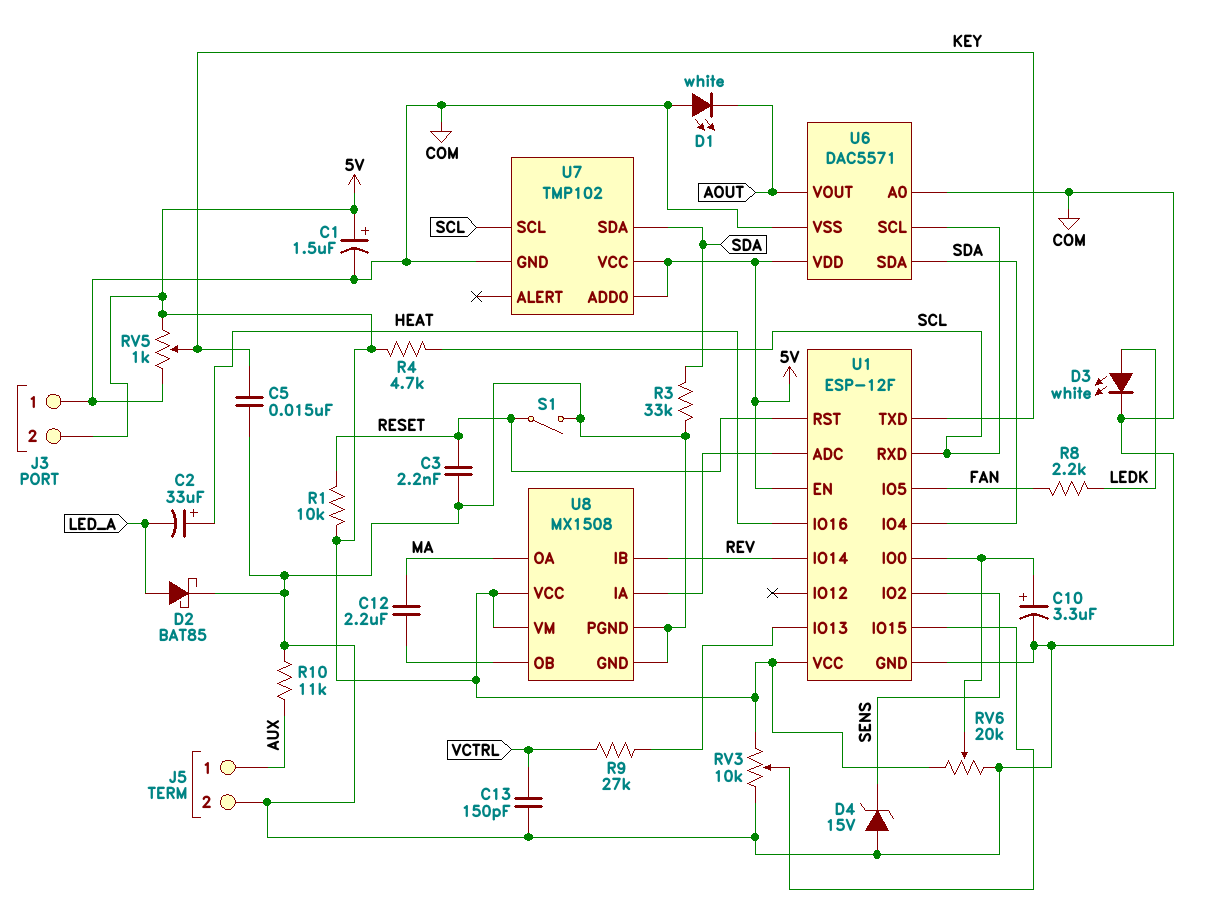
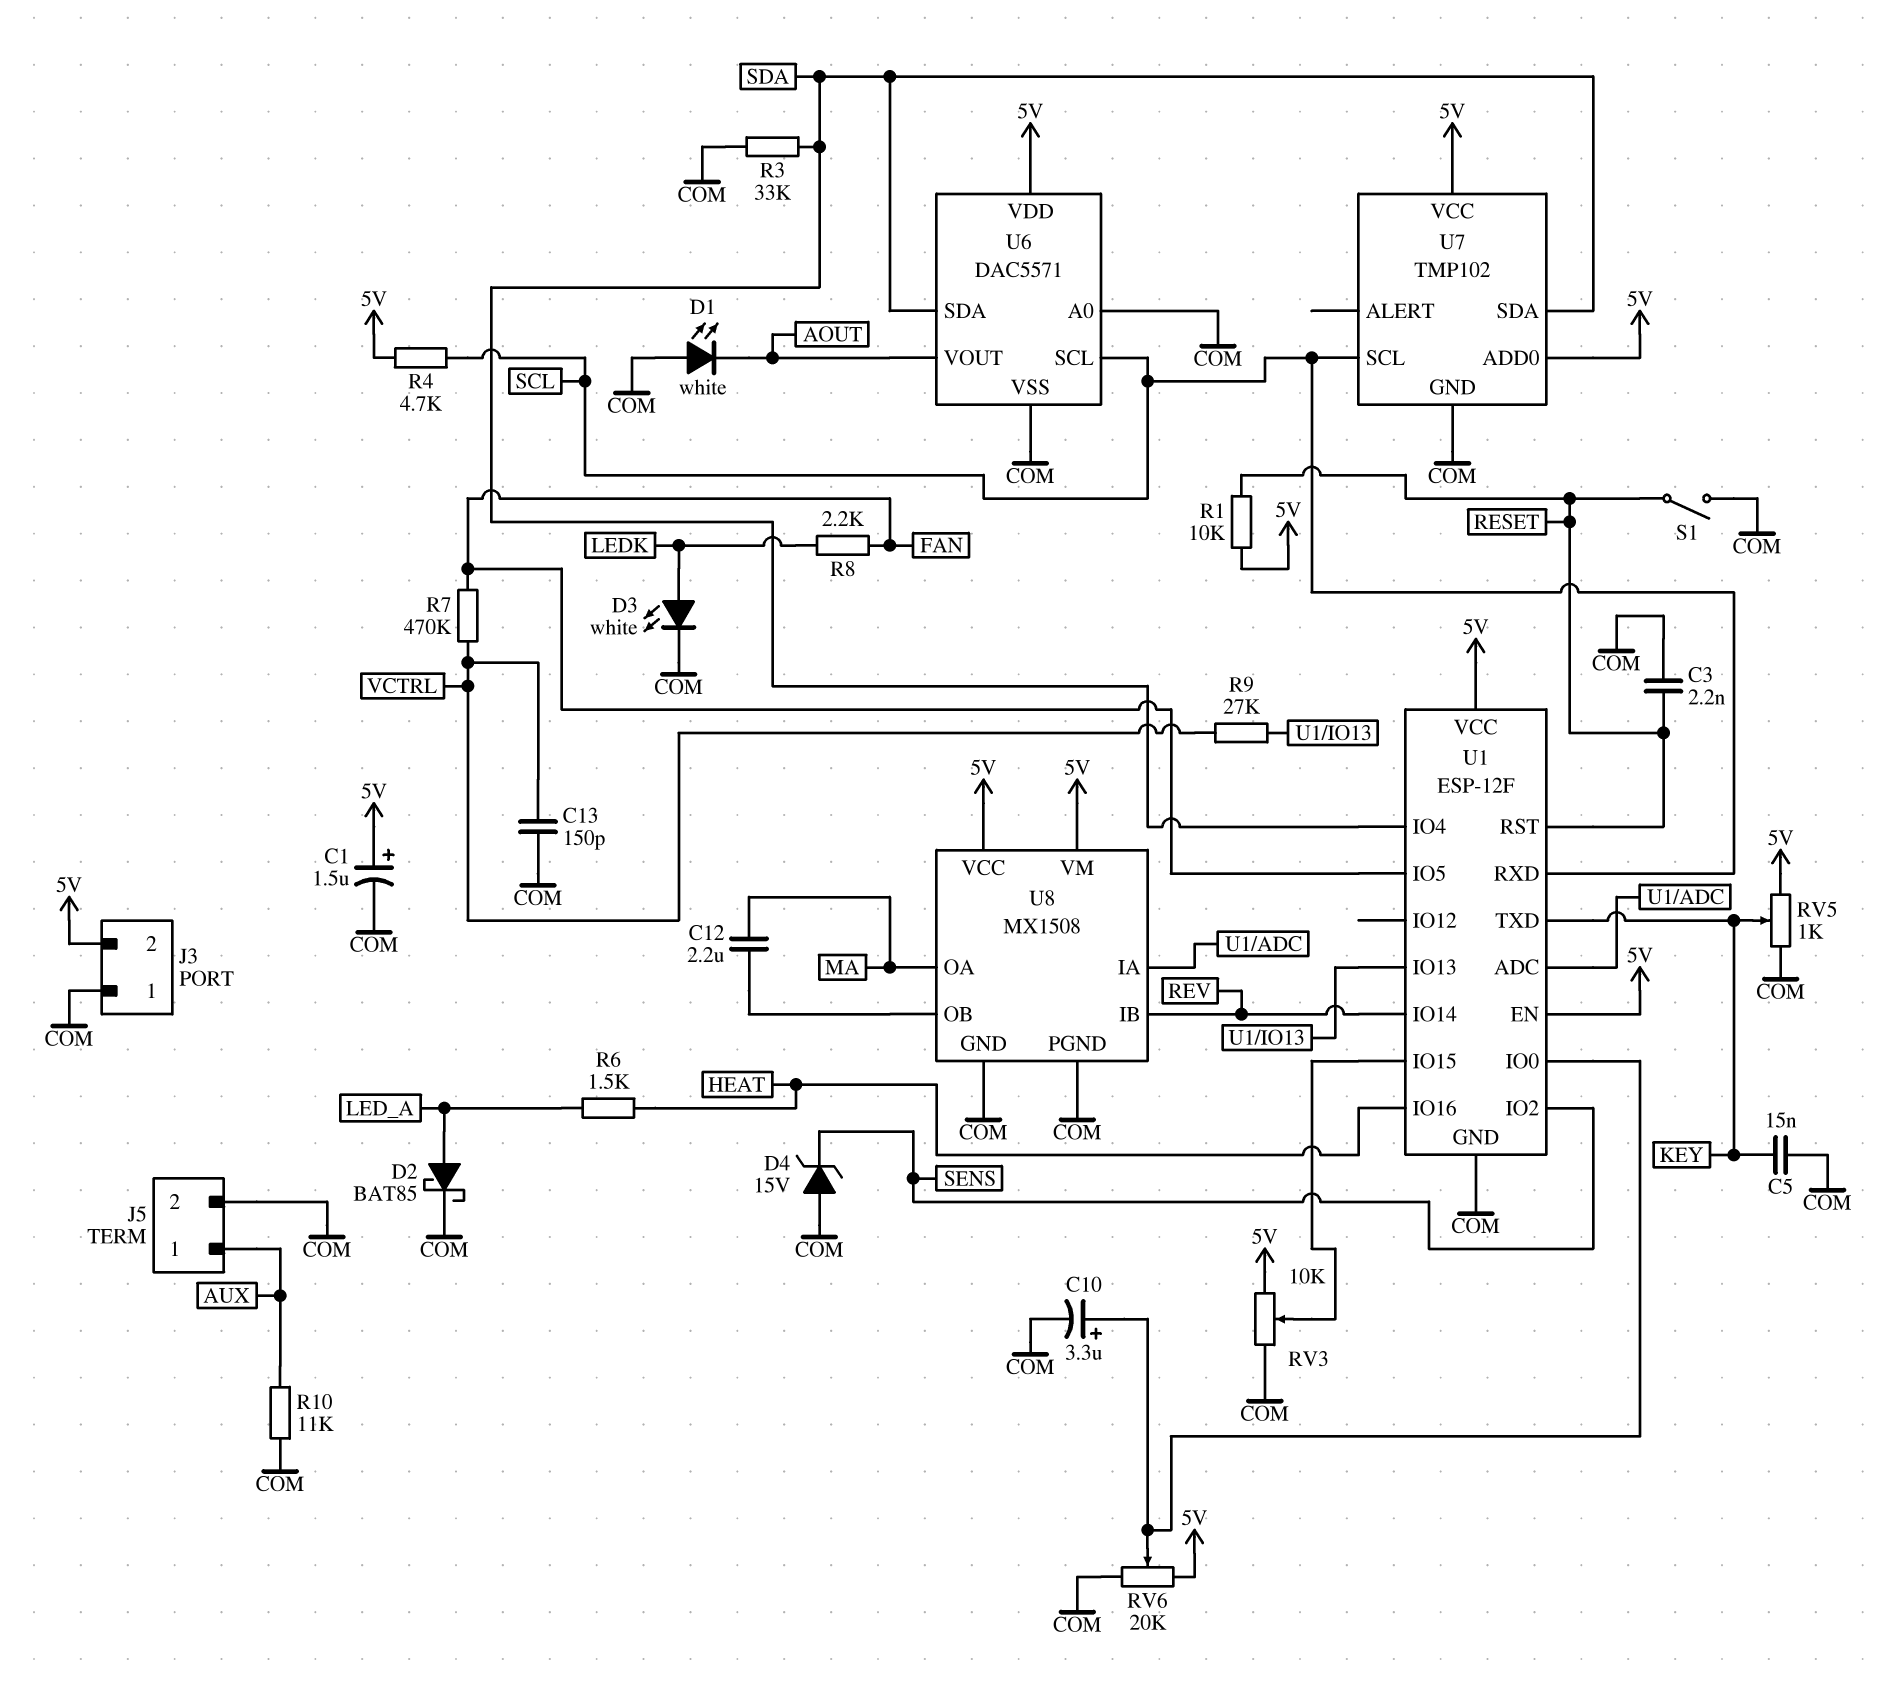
C2: 33uF (plus HEAT, minus LED_A) -> none
R6: none -> 1.5k (HEAT, LED_A)
R7: none -> 470k (FAN, VCTRL)

